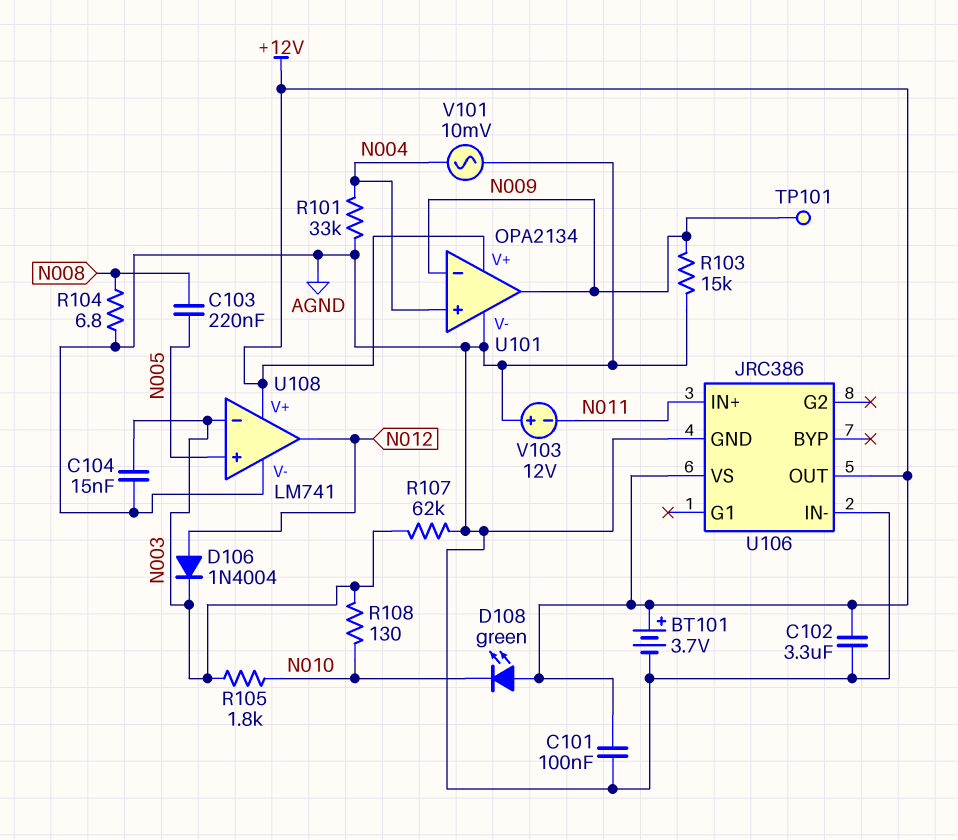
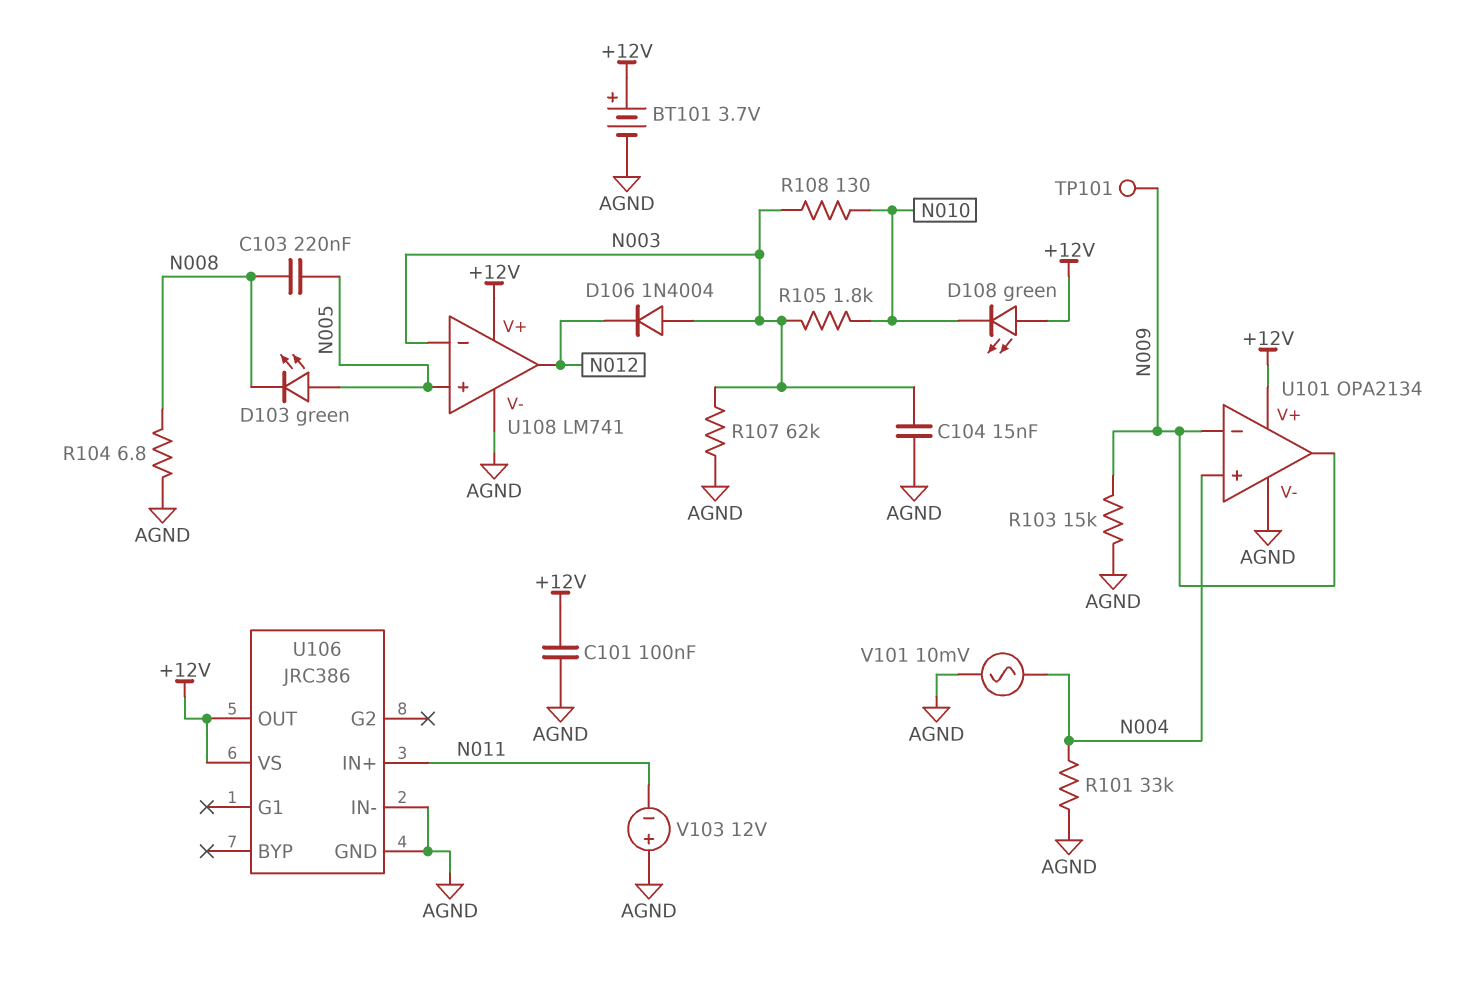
C102: 3.3uF (+12V, AGND) -> none
D103: none -> LED green (A N005, K N008)
D106: diode 1N4004 (A N012, K N003) -> diode 1N4004 (A N003, K N012)

